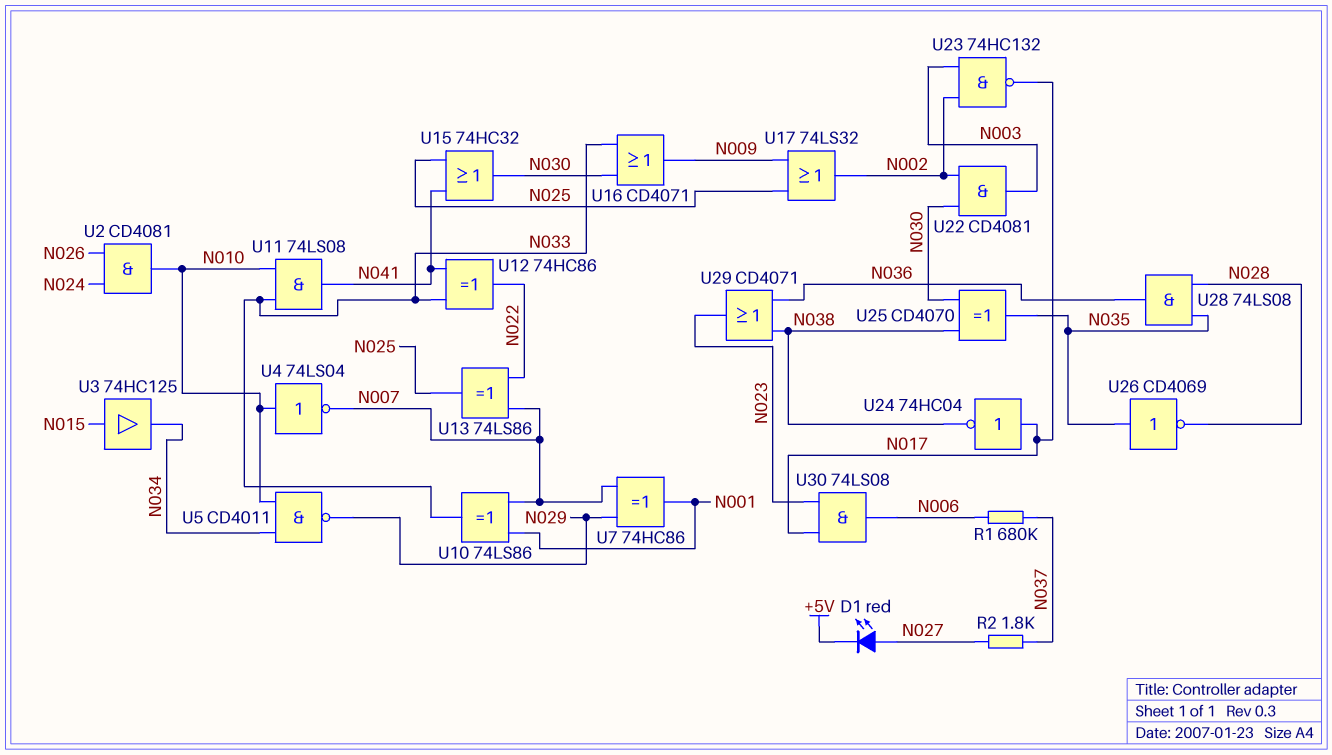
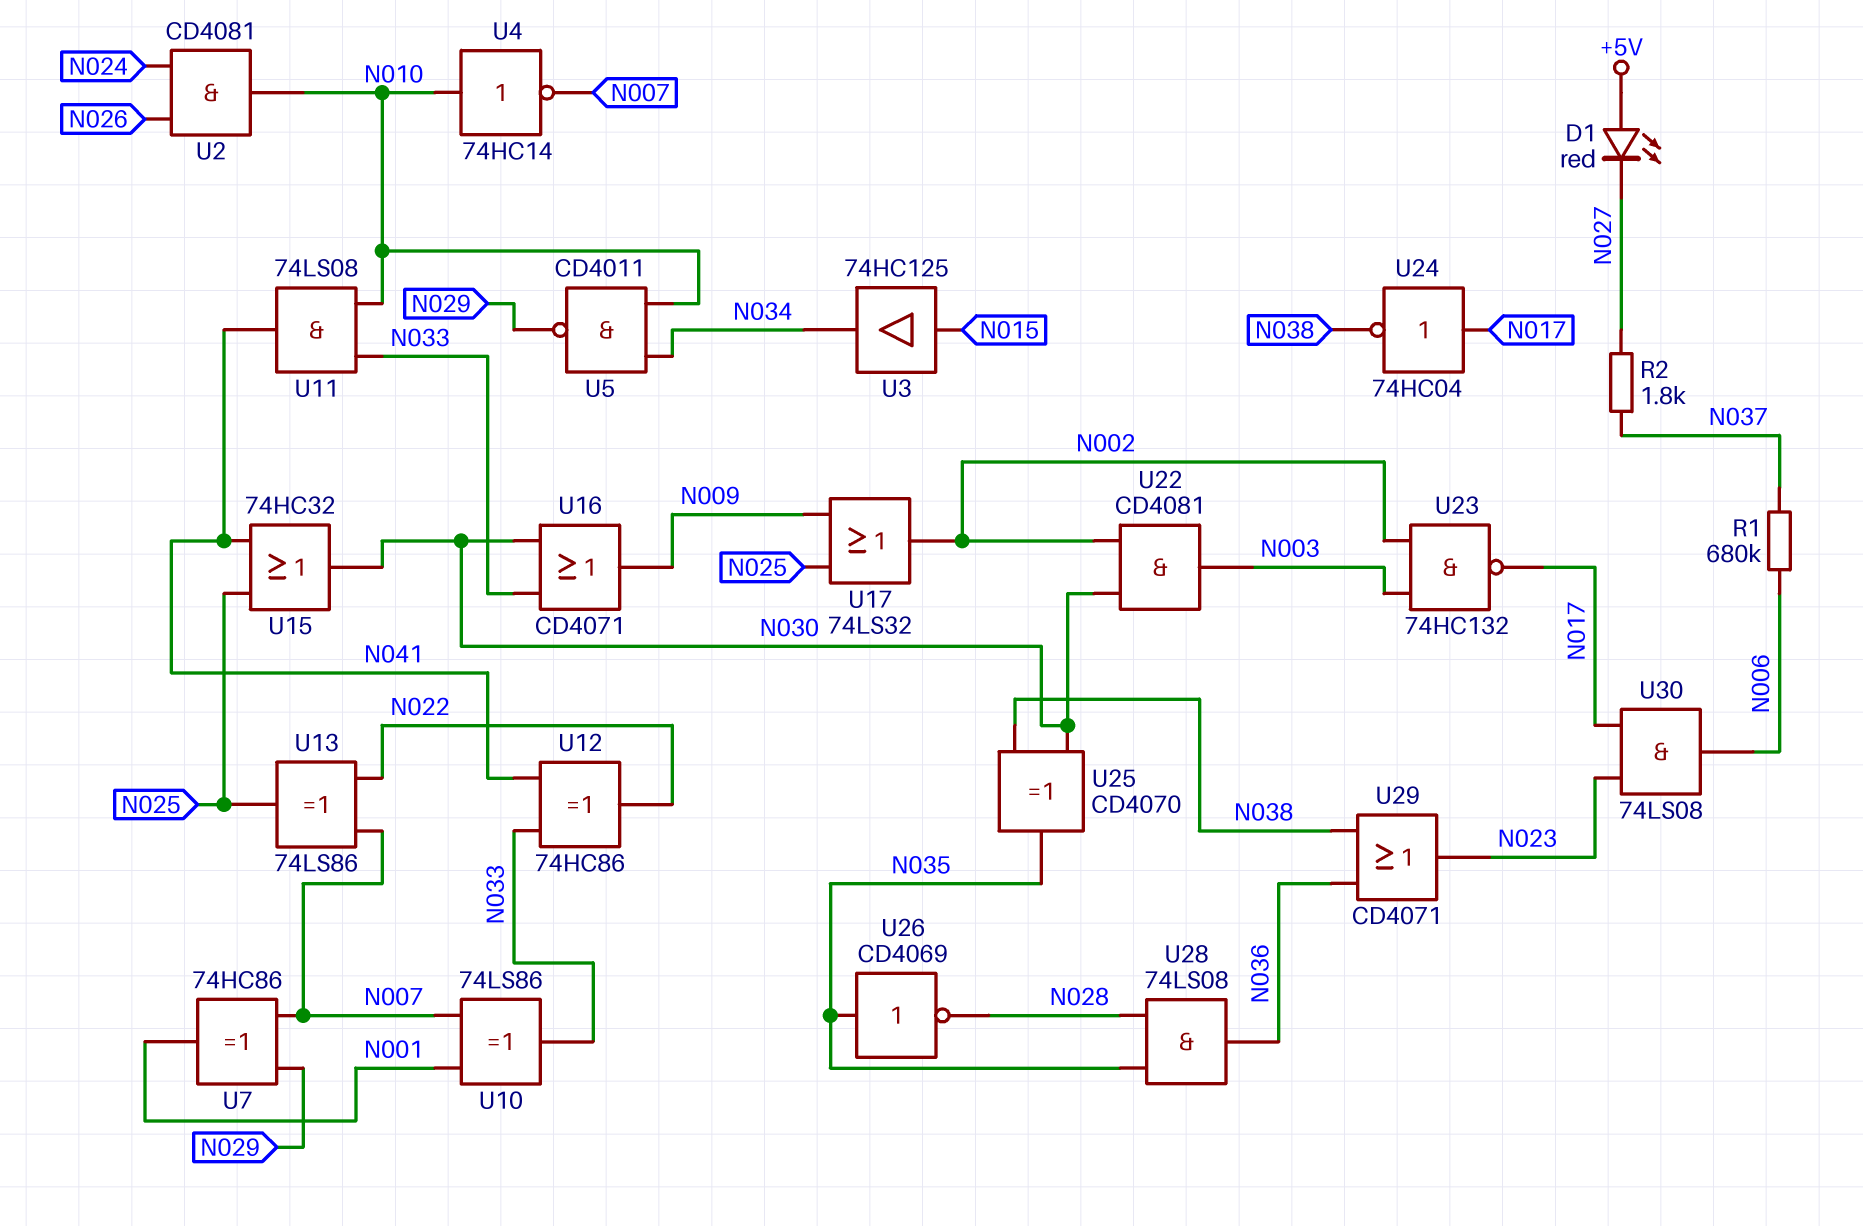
D1: LED red (A N027, K +5V) -> LED red (A +5V, K N027)
U4: NOT 74LS04 (in N010, out N007) -> NOT 74HC14 (in N010, out N007)

